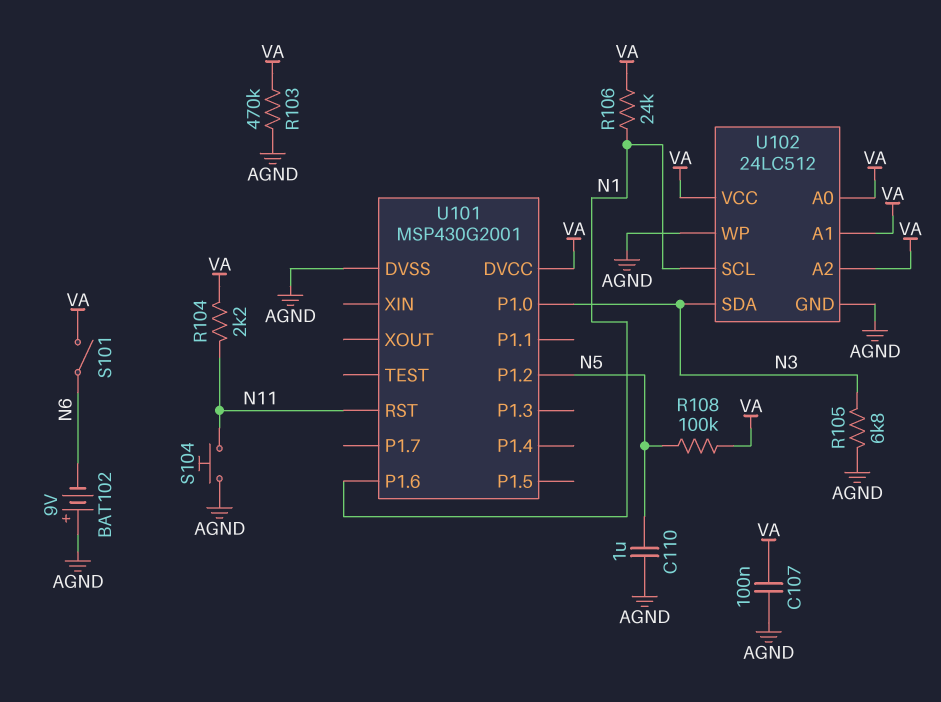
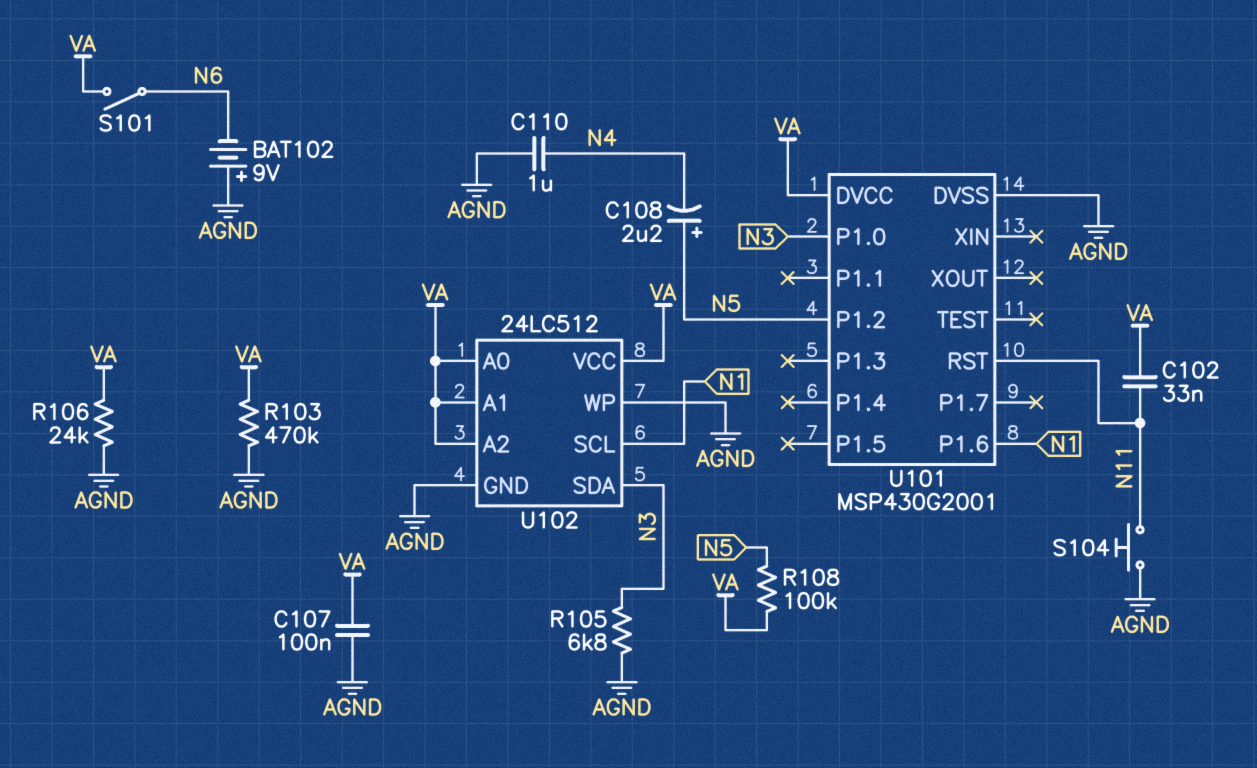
C102: none -> 33nF (N11, VA)
C108: none -> 2.2uF (plus N5, minus N4)
C110: 1uF (AGND, N5) -> 1uF (AGND, N4)
R104: 2.2k (N11, VA) -> none
R106: 24k (N1, VA) -> 24k (AGND, VA)

